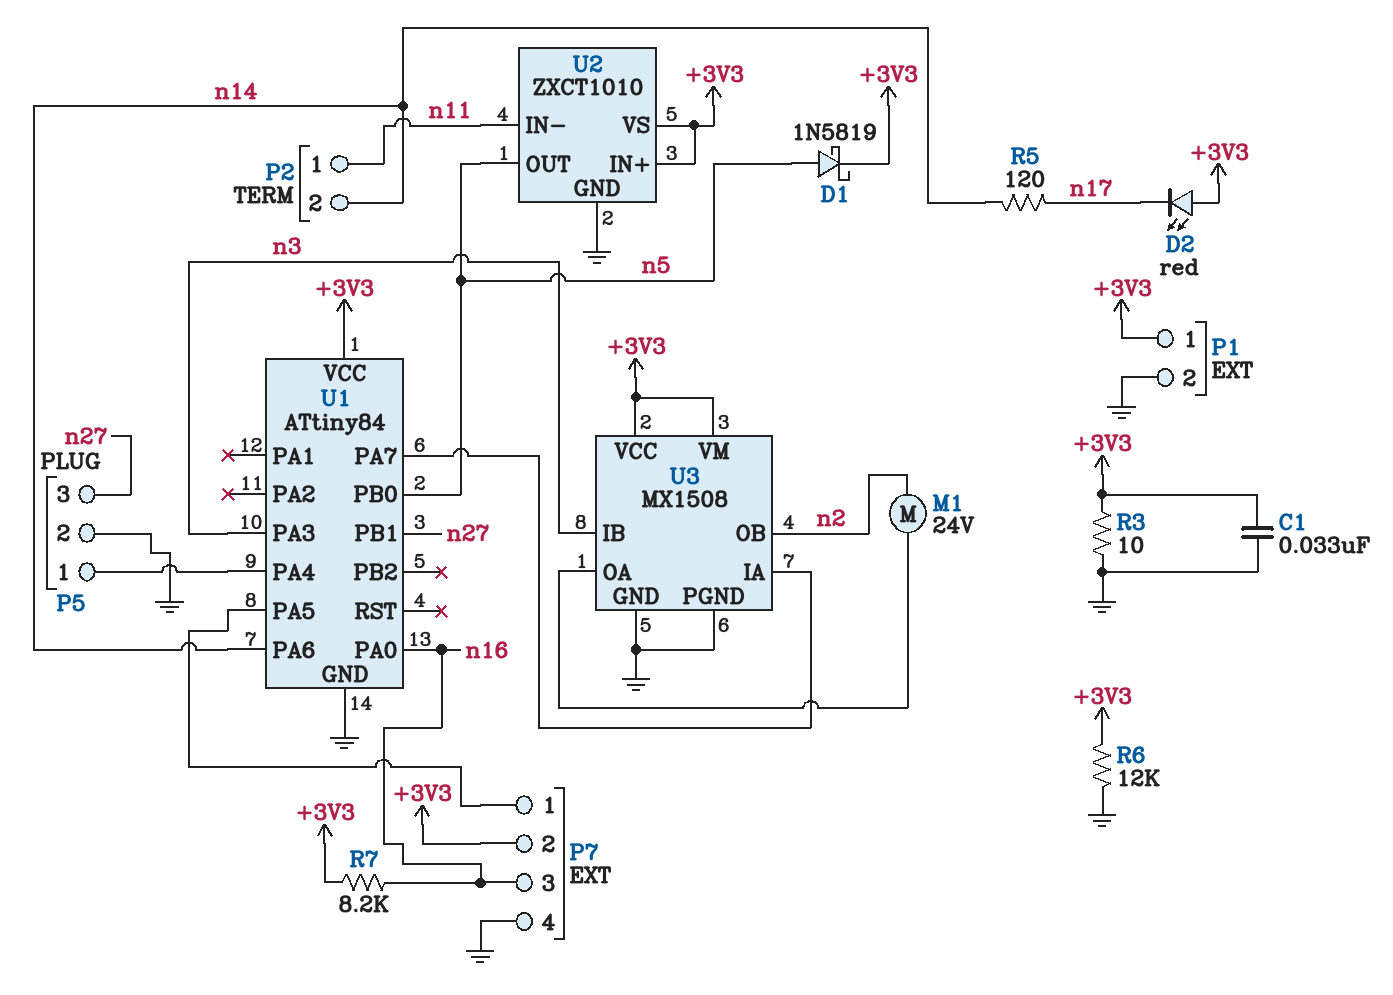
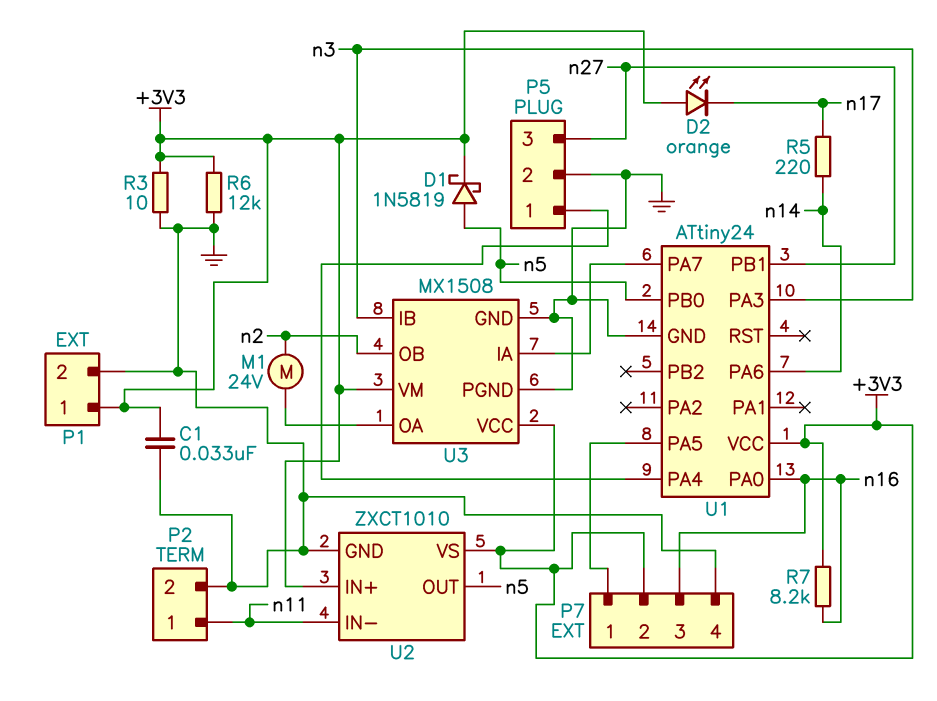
D2: LED red (A +3V3, K n17) -> LED orange (A +3V3, K n17)
P2 pin 2: n14 -> GND
R5: 120 (n14, n17) -> 220 (n14, n17)
U1: ATtiny84 -> ATtiny24

